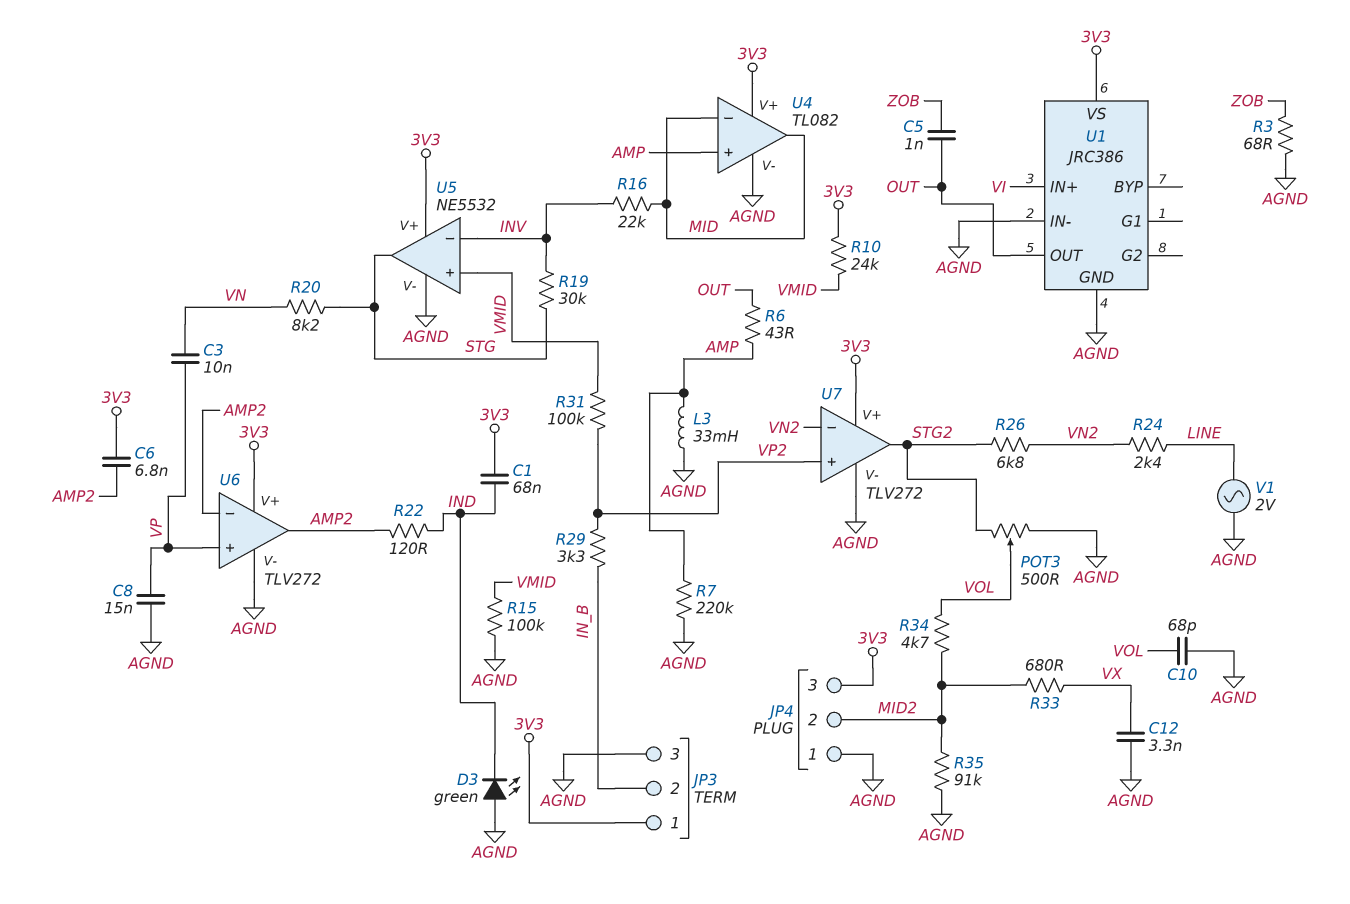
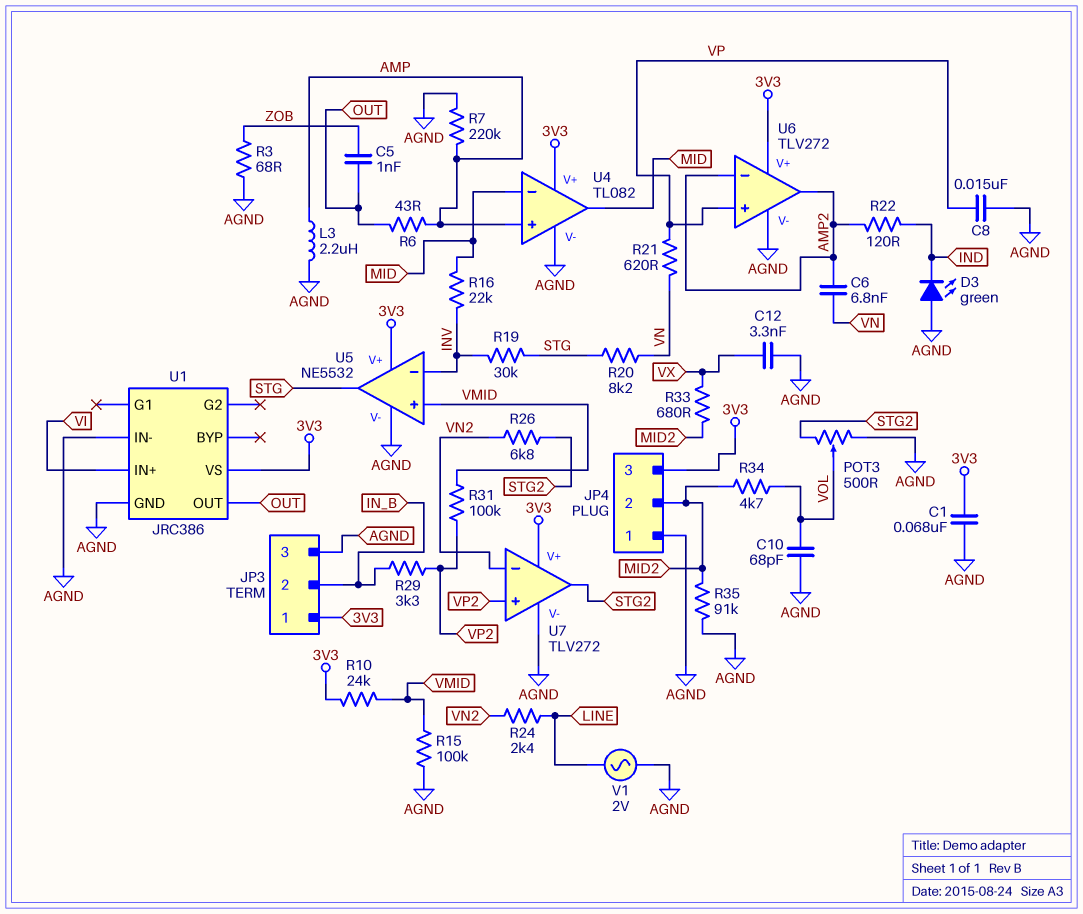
C1: 68nF (3V3, IND) -> 68nF (3V3, AGND)
C3: 10nF (VN, VP) -> none
C6: 6.8nF (3V3, AMP2) -> 6.8nF (AMP2, VN)
L3: 33mH (AGND, AMP) -> 2.2uH (AGND, AMP)
R21: none -> 620 (VN, VP)

